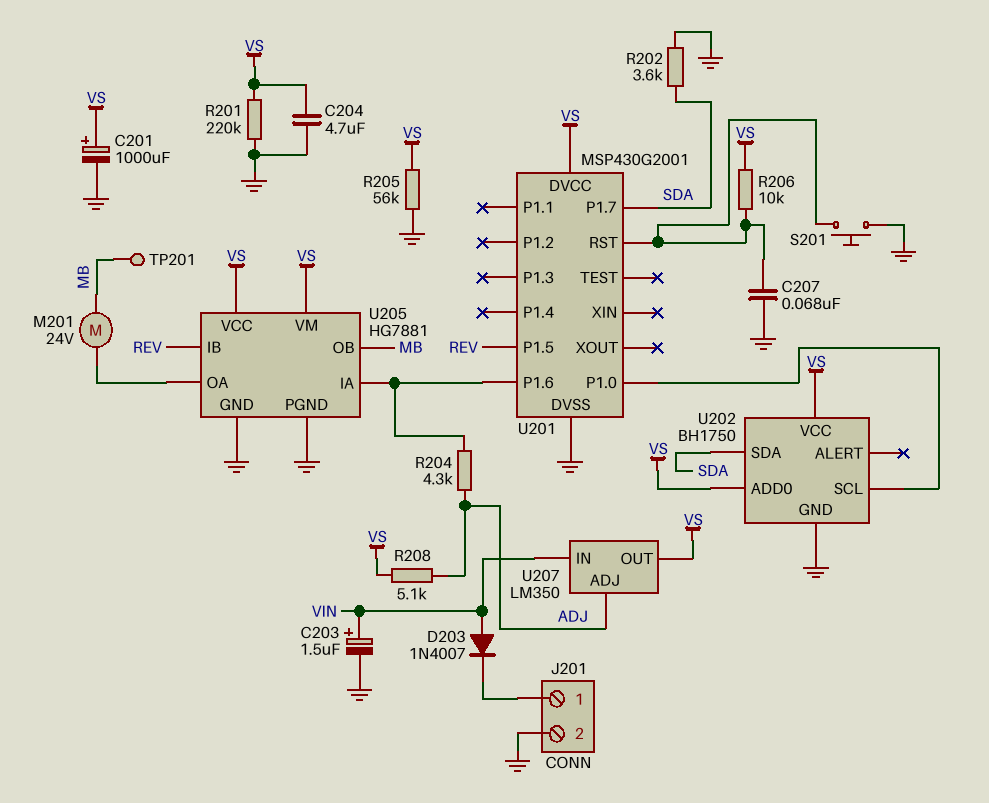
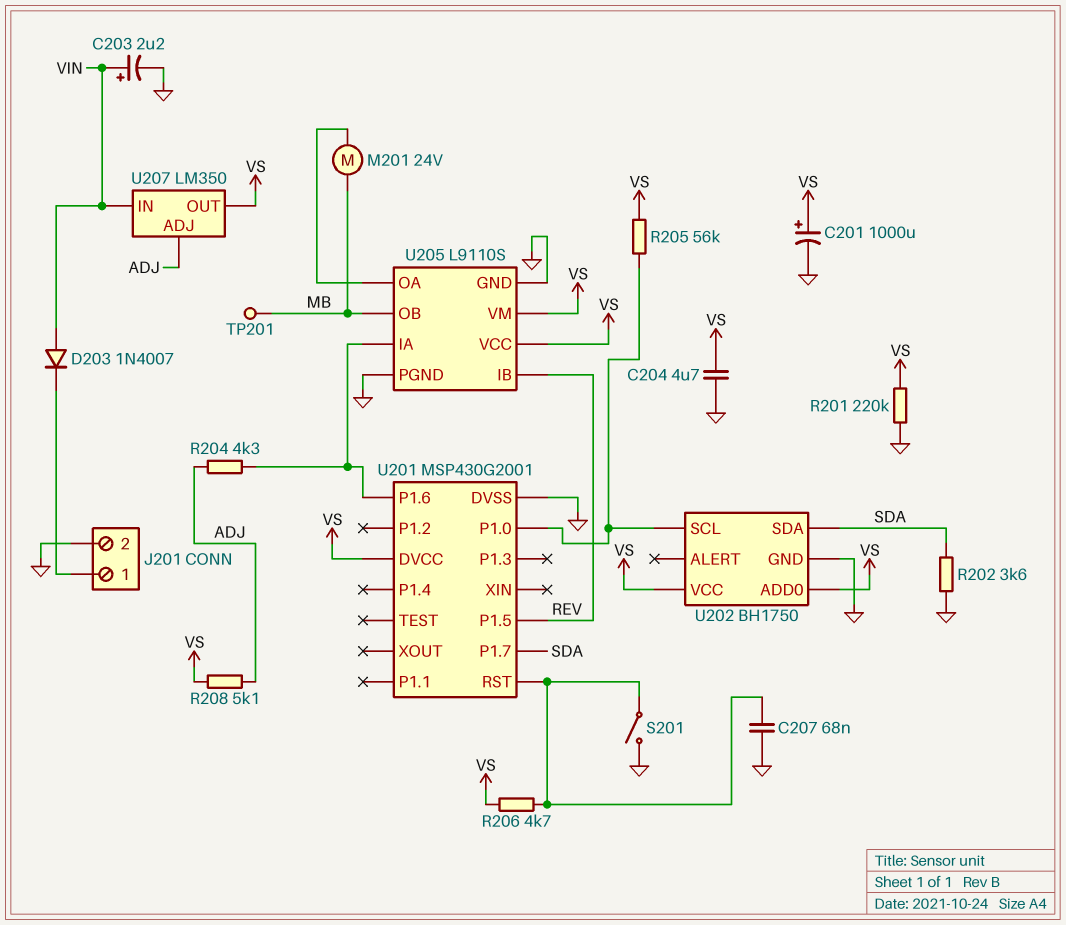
C203: 1.5uF (plus VIN, minus GND) -> 2.2uF (plus VIN, minus GND)
R205: 56k (GND, VS) -> 56k (U201/P1.0, VS)
R206: 10k (U201/RST, VS) -> 4.7k (U201/RST, VS)
S201: button (GND, U201/RST) -> switch (GND, U201/RST)
U205: HG7881 -> L9110S

